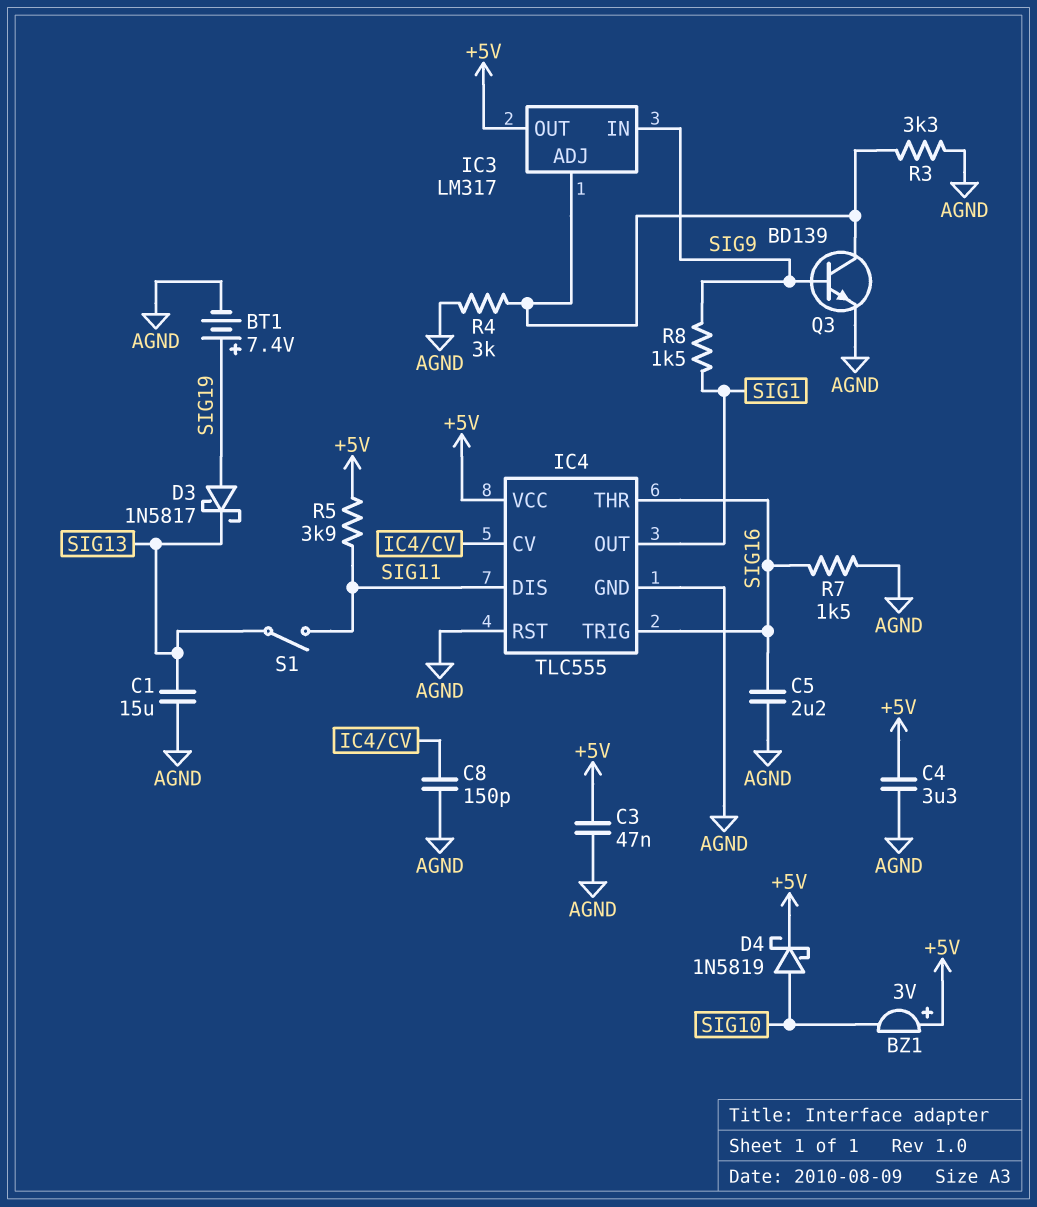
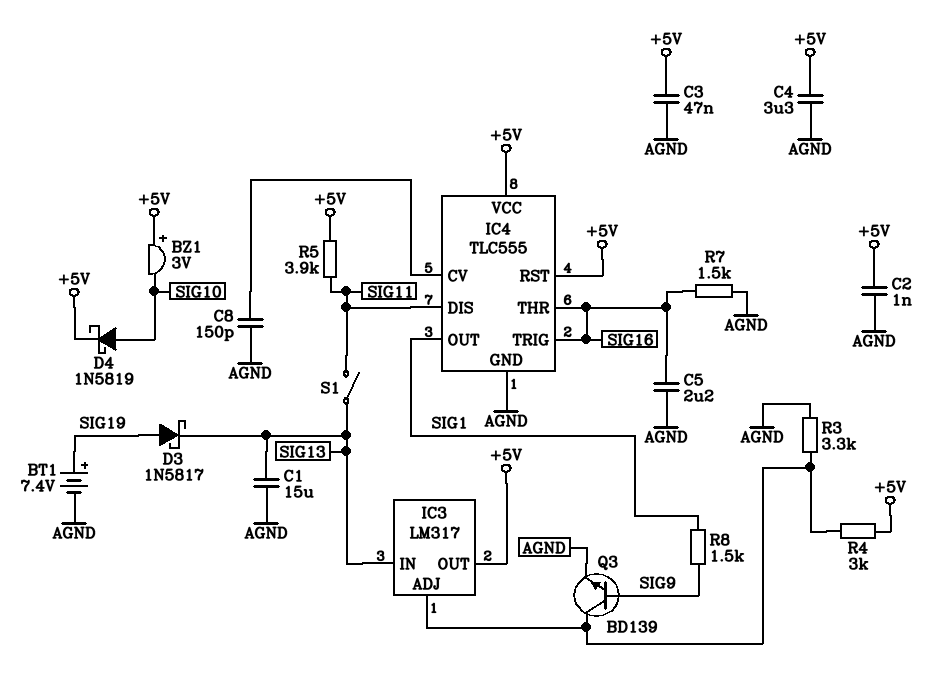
C2: none -> 1nF (+5V, AGND)
IC3 pin IN: SIG9 -> SIG13
IC4 pin RST: AGND -> +5V
R4: 3k (AGND, IC3/ADJ) -> 3k (+5V, IC3/ADJ)

